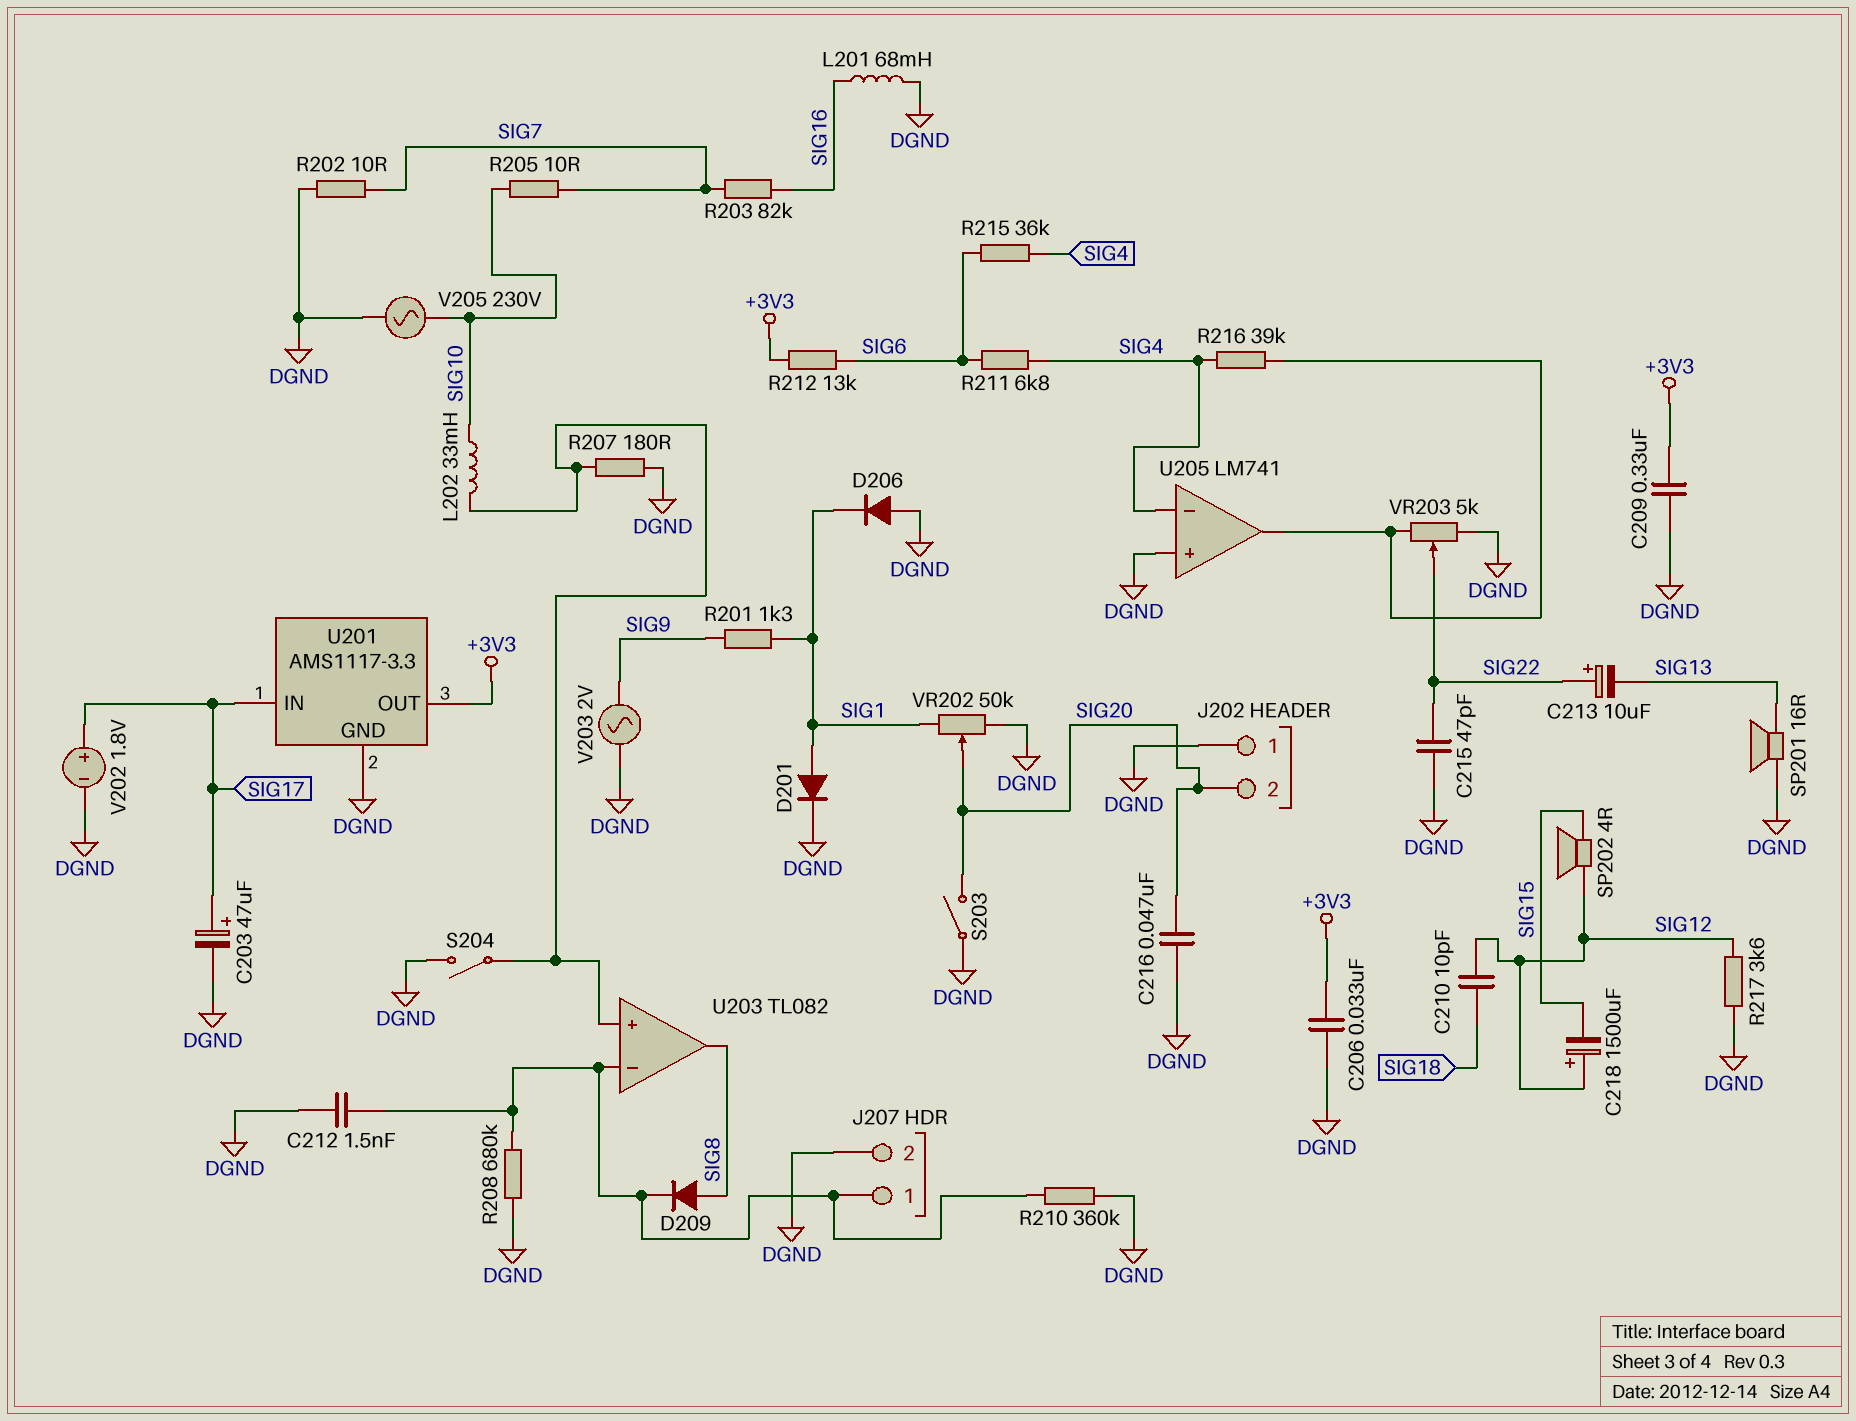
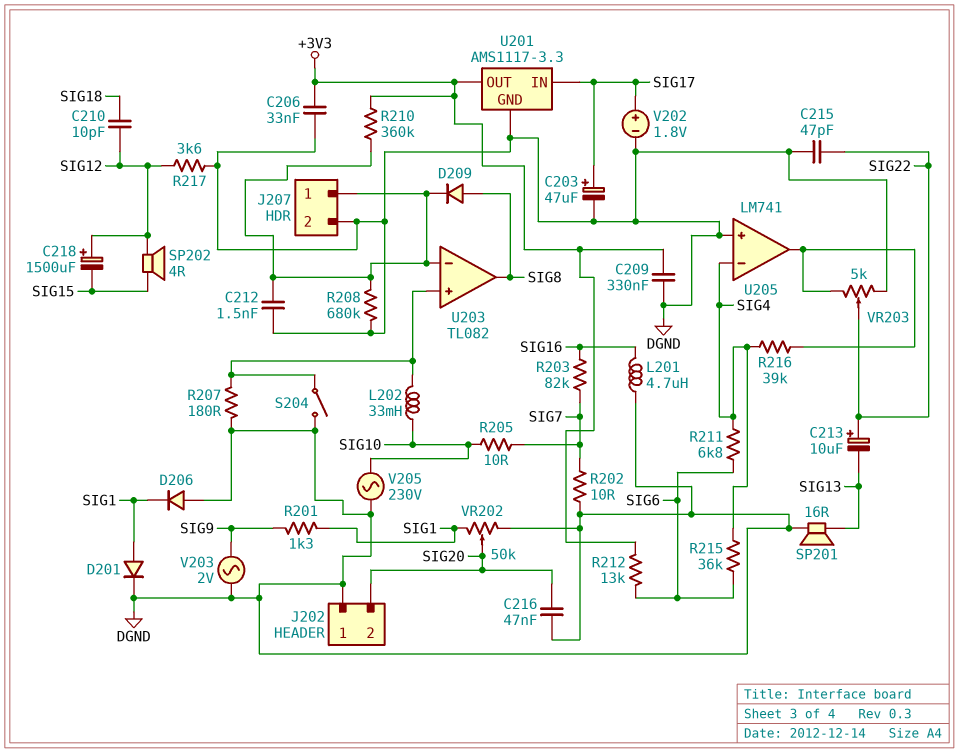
L201: 68mH (DGND, SIG16) -> 4.7uH (DGND, SIG16)
R210: 360k (DGND, J207/1) -> 360k (+3V3, J207/1)
S203: switch (DGND, SIG20) -> none

